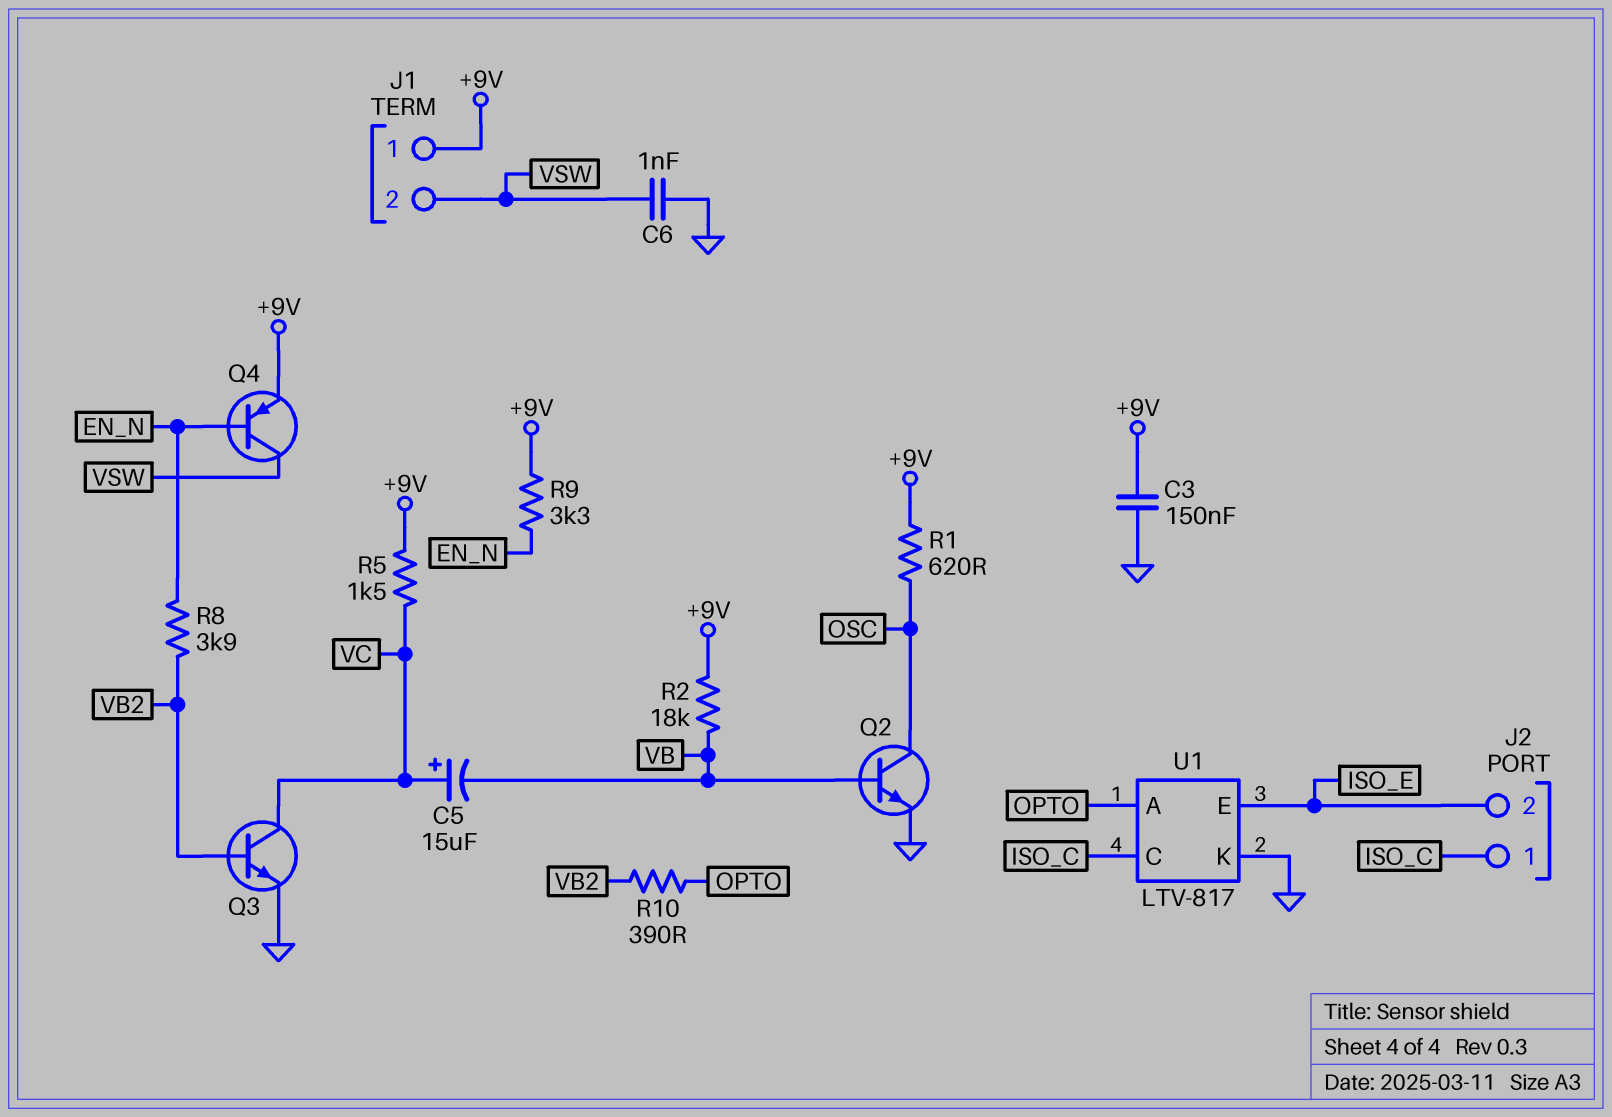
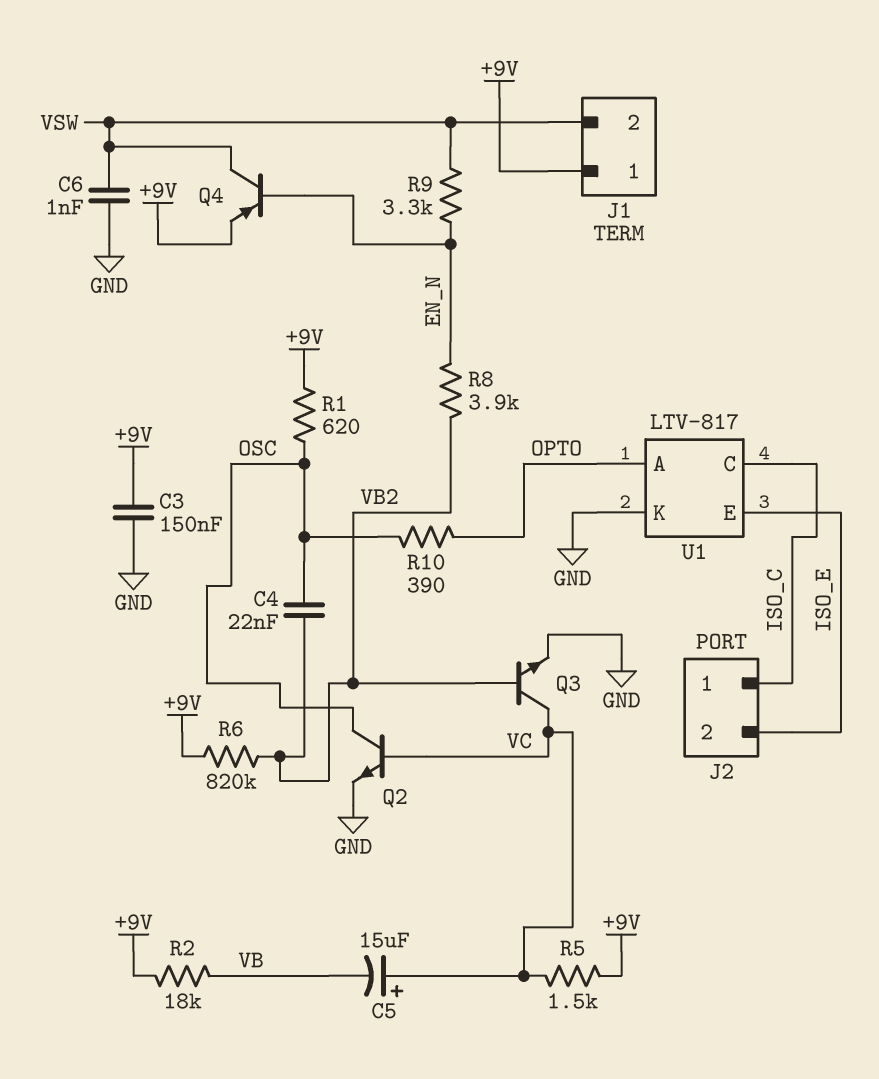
C4: none -> 22nF (OSC, VB2)
Q2: NPN (B VB, C OSC, E GND) -> NPN (B VC, C OSC, E GND)
R6: none -> 820k (+9V, VB2)
R9: 3.3k (+9V, EN_N) -> 3.3k (EN_N, VSW)
R10: 390 (OPTO, VB2) -> 390 (OPTO, OSC)

